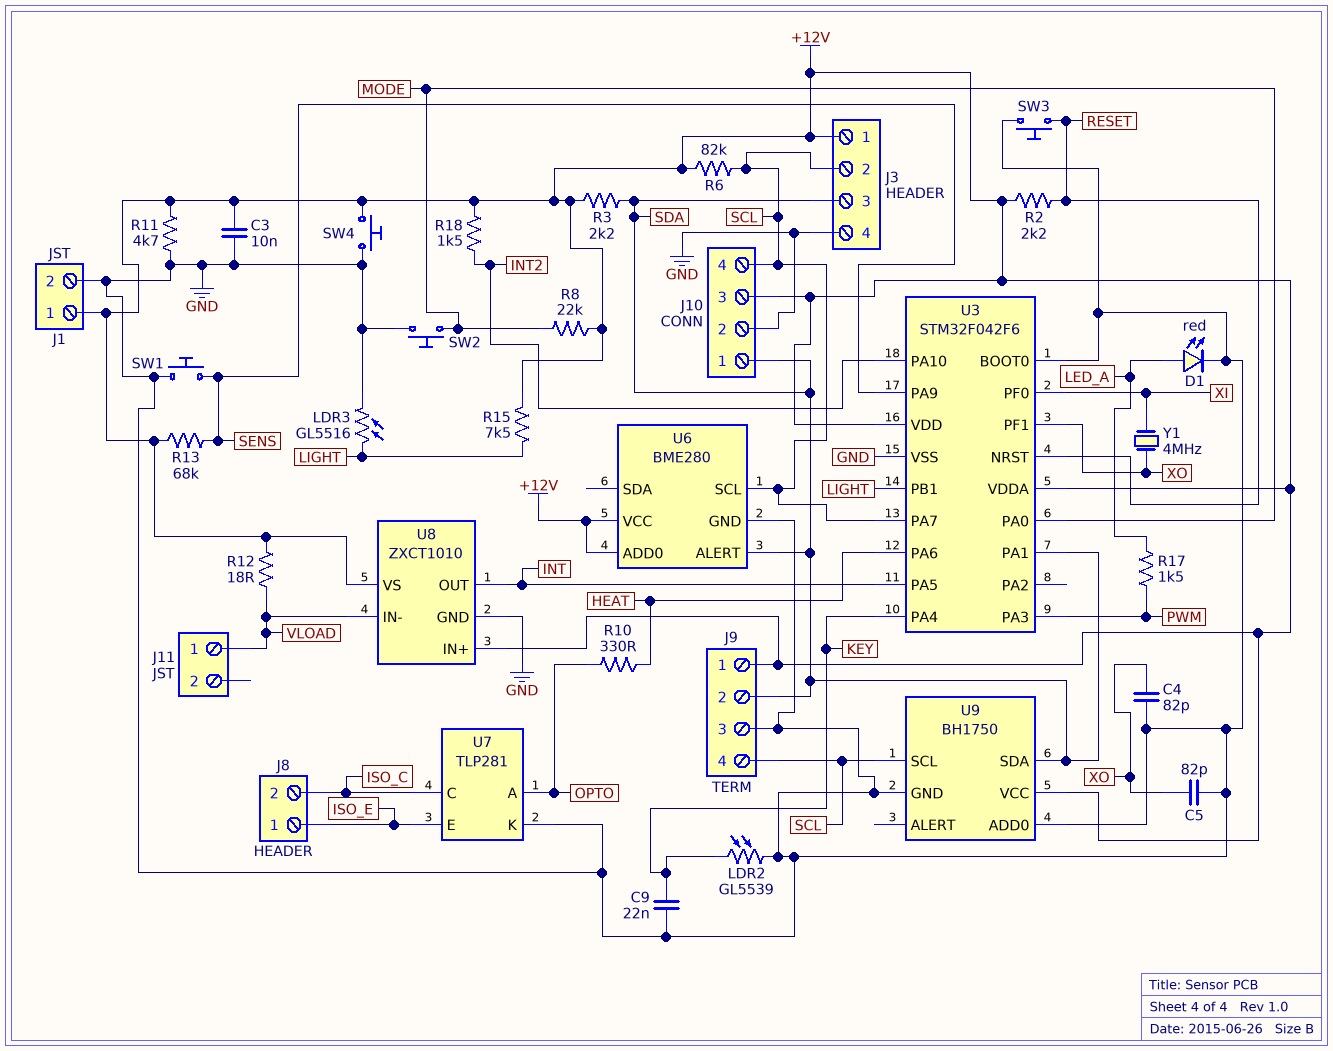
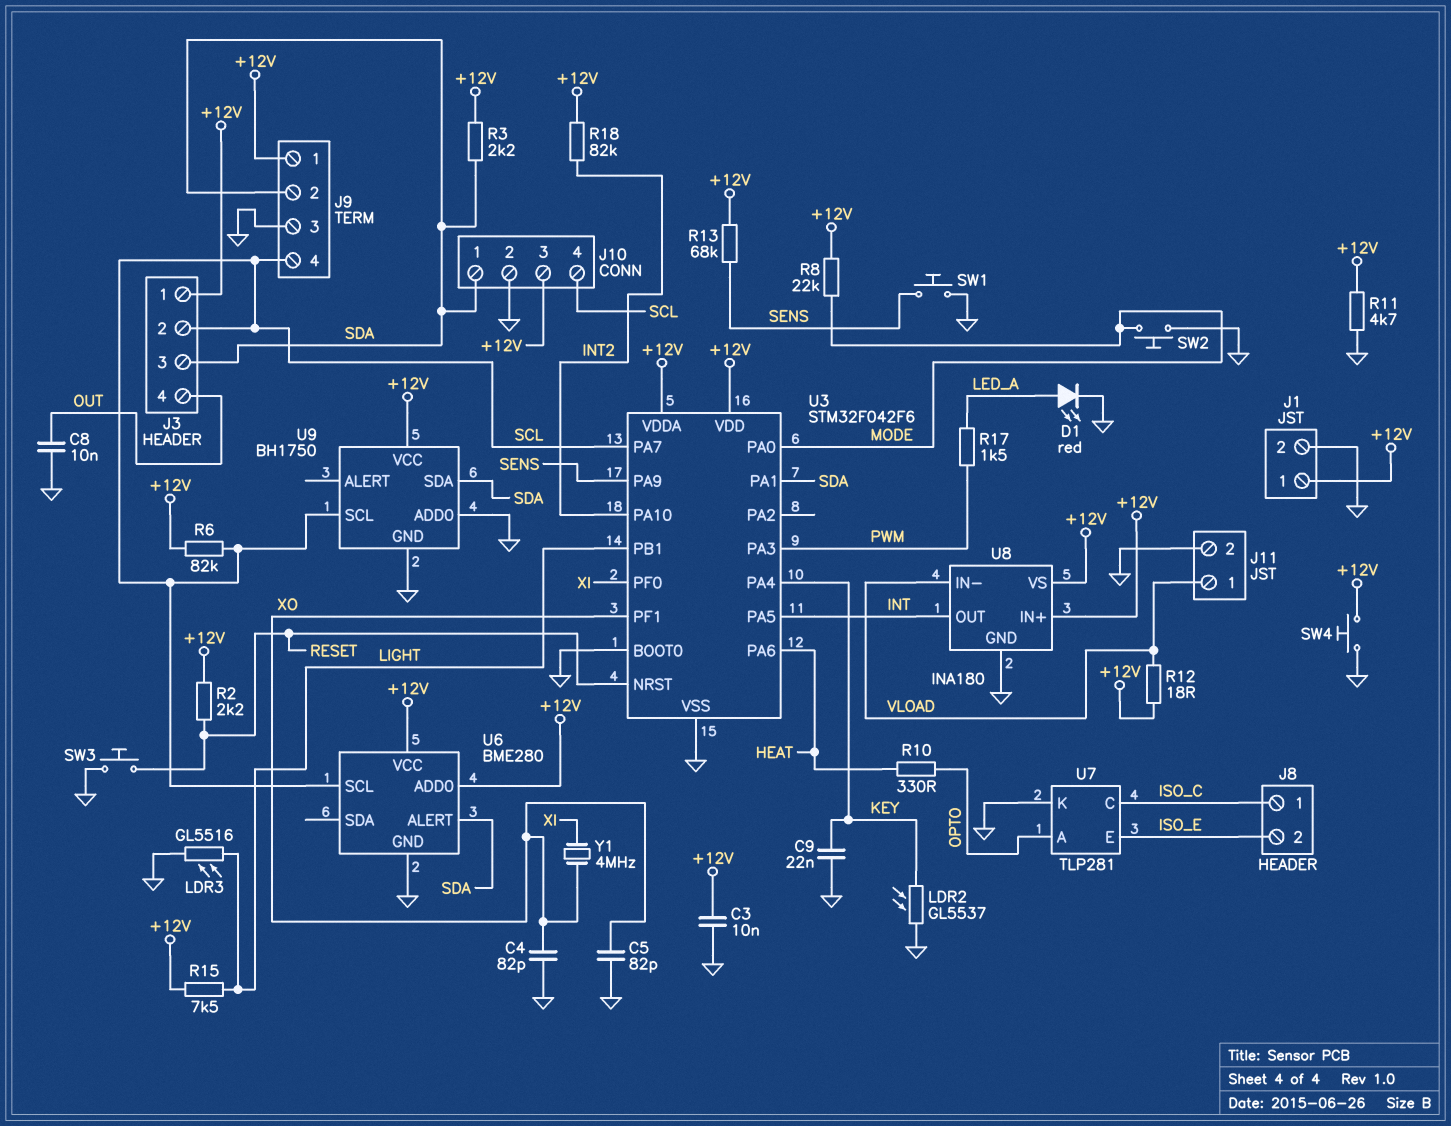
C8: none -> 10nF (GND, OUT)
J3 pin 4: GND -> OUT
J8 pin 1: ISO_E -> ISO_C
J8 pin 2: ISO_C -> ISO_E
J11 pin 2: none -> GND
LDR2: GL5539 (GND, KEY) -> GL5537 (GND, KEY)
R18: 1.5k (+12V, INT2) -> 82k (+12V, INT2)
U8: ZXCT1010 -> INA180

